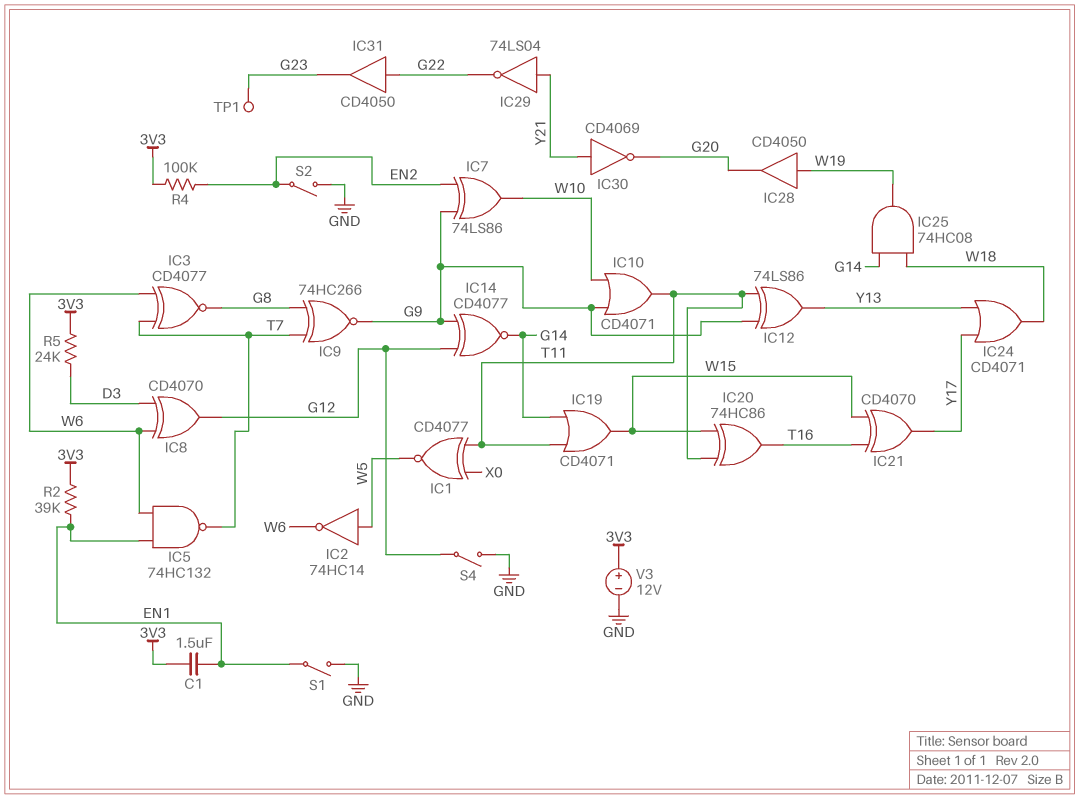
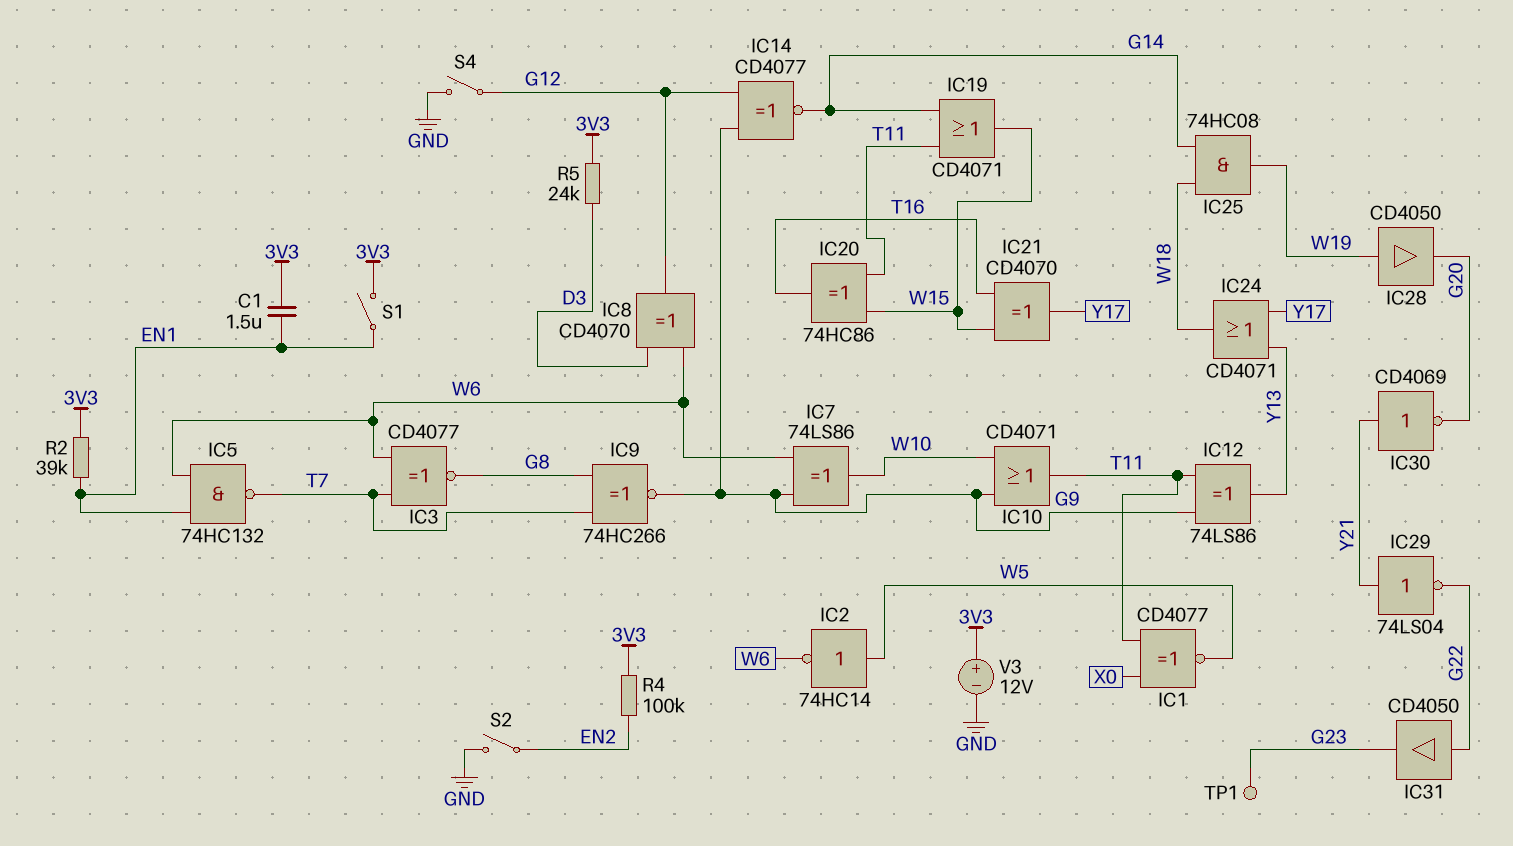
IC7: XOR 74LS86 (in EN2, in G9, out W10) -> XOR 74LS86 (in G9, in W6, out W10)
S1: switch (EN1, GND) -> switch (3V3, EN1)

